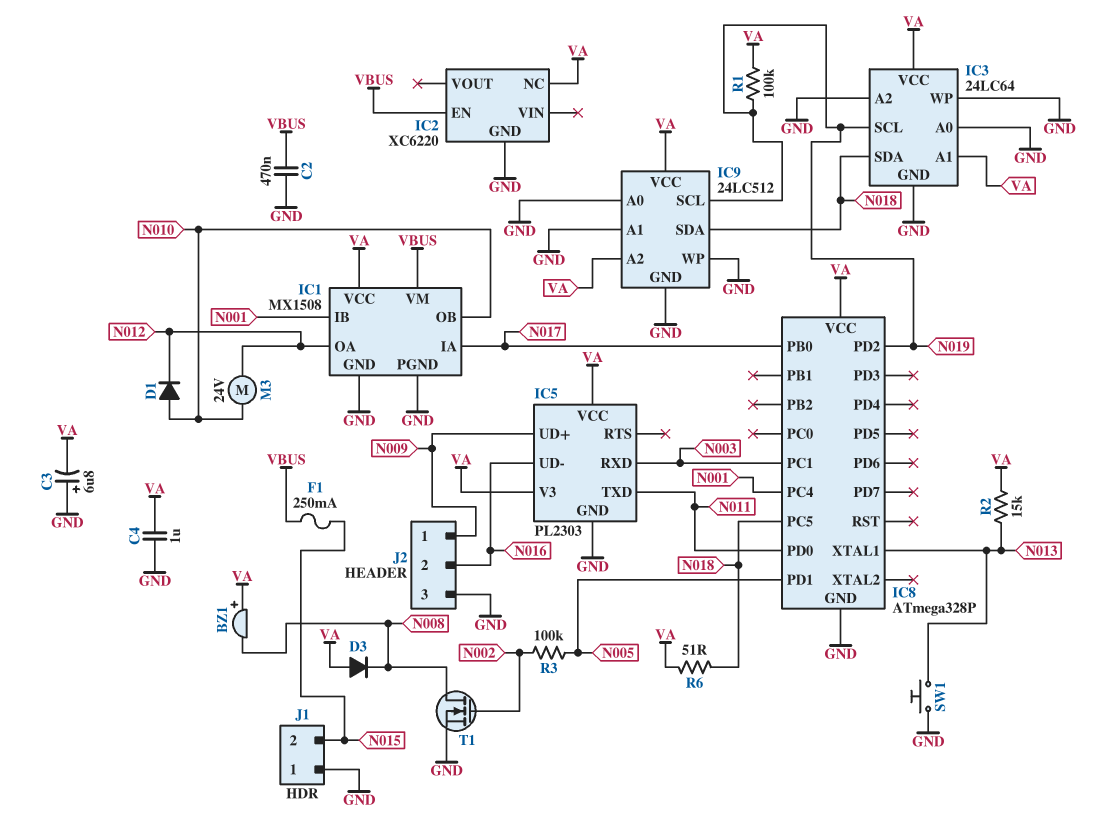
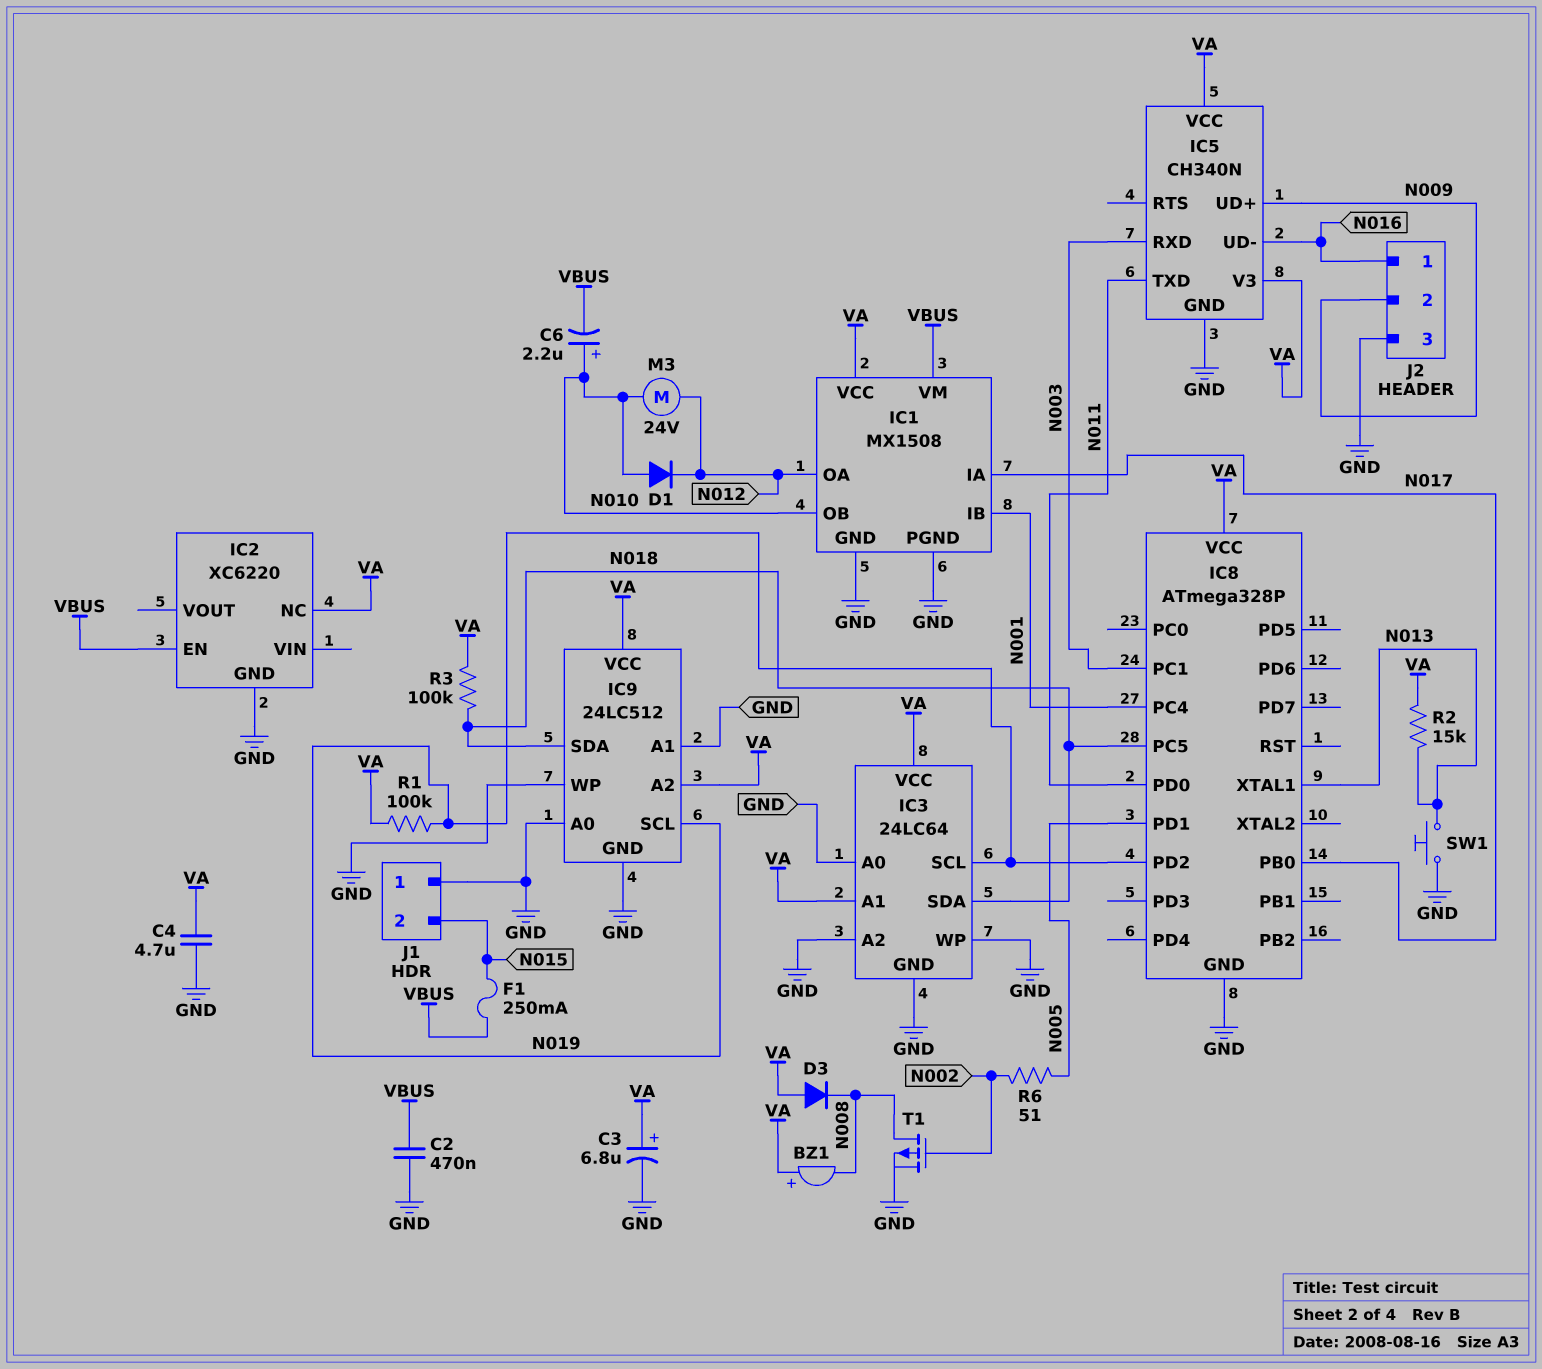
C3: 6.8uF (plus GND, minus VA) -> 6.8uF (plus VA, minus GND)
C4: 1uF (GND, VA) -> 4.7uF (GND, VA)
C6: none -> 2.2uF (plus N010, minus VBUS)
IC5: PL2303 -> CH340N
J2 pin 1: N009 -> N016
J2 pin 2: N016 -> N009
R3: 100k (N002, N005) -> 100k (N018, VA)
R6: 51 (N018, VA) -> 51 (N002, N005)
T1: NMOS (G N002, D N008, S GND) -> PMOS (G N002, D N008, S GND)

